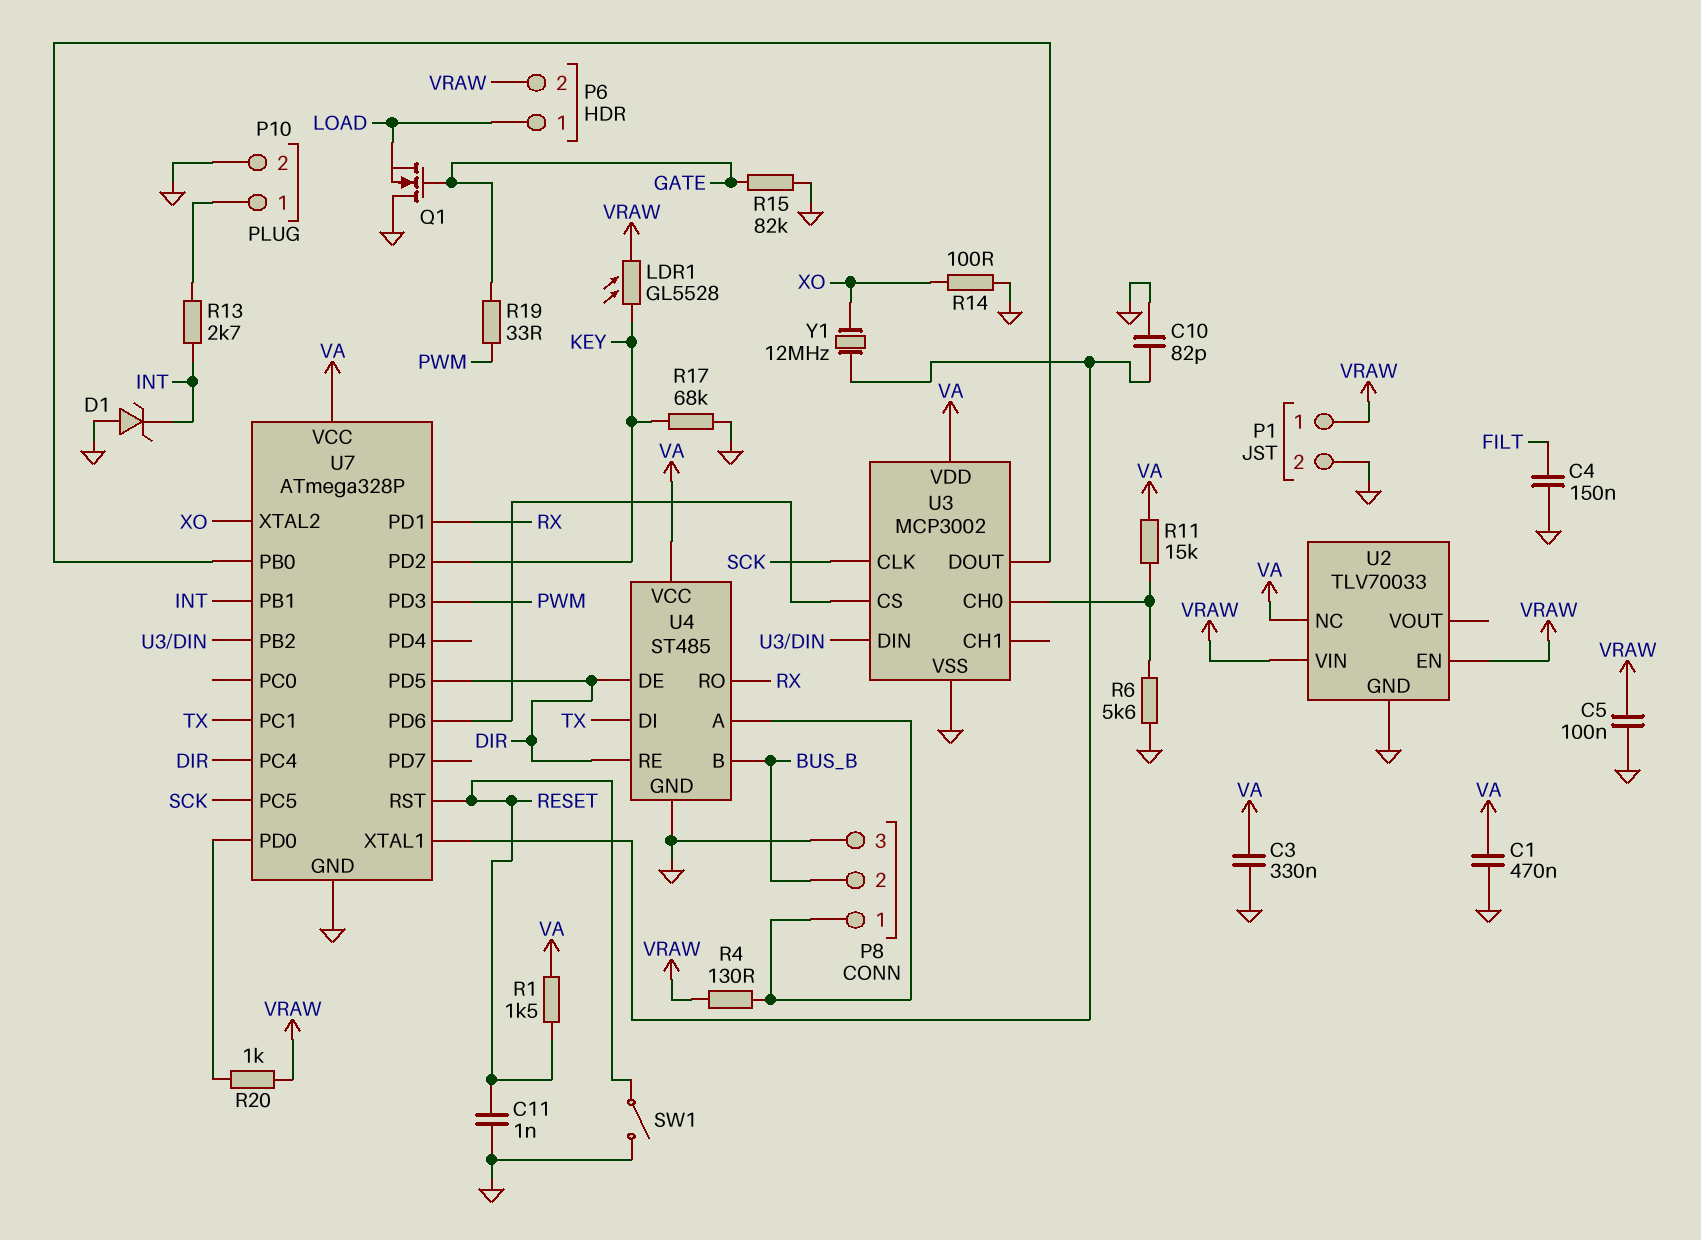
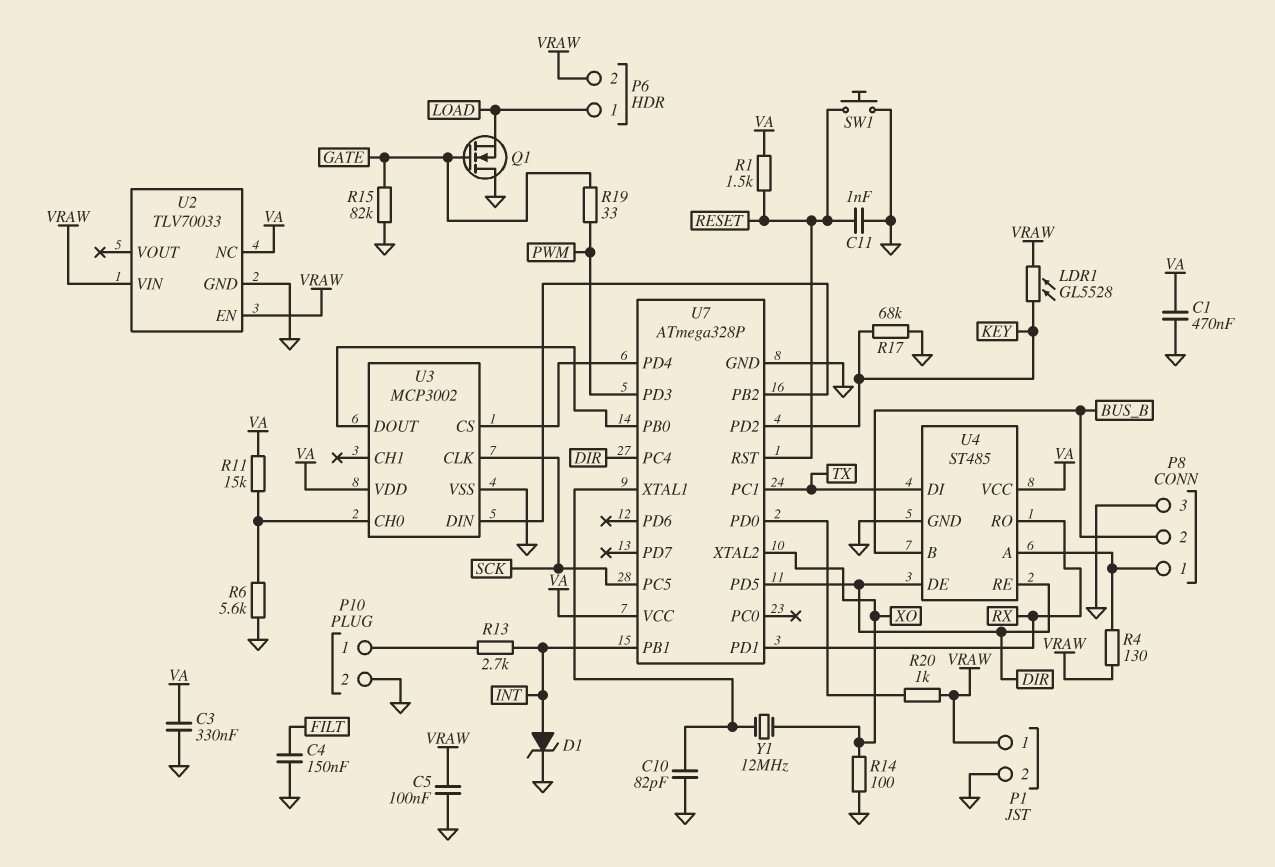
D1: zener (A GND, K INT) -> zener (A INT, K GND)
SW1: switch (GND, RESET) -> button (GND, RESET)
U7 pin PD4: none -> U3/CS
U7 pin PD6: U3/CS -> none

